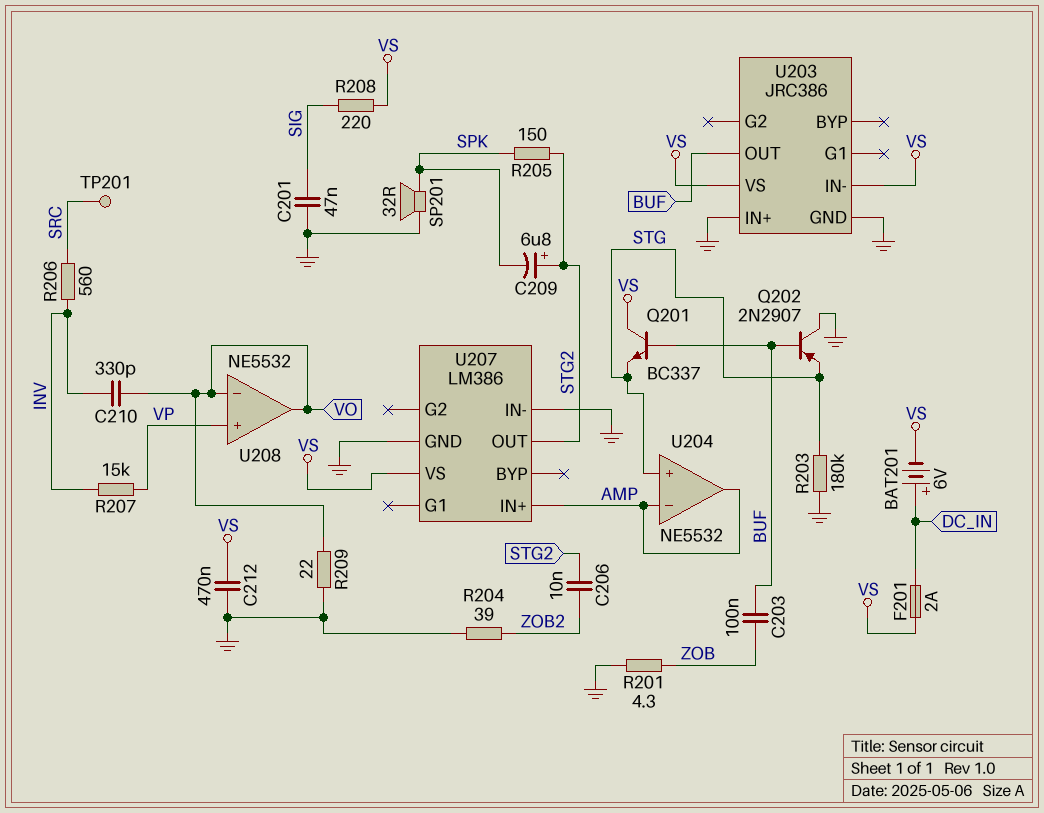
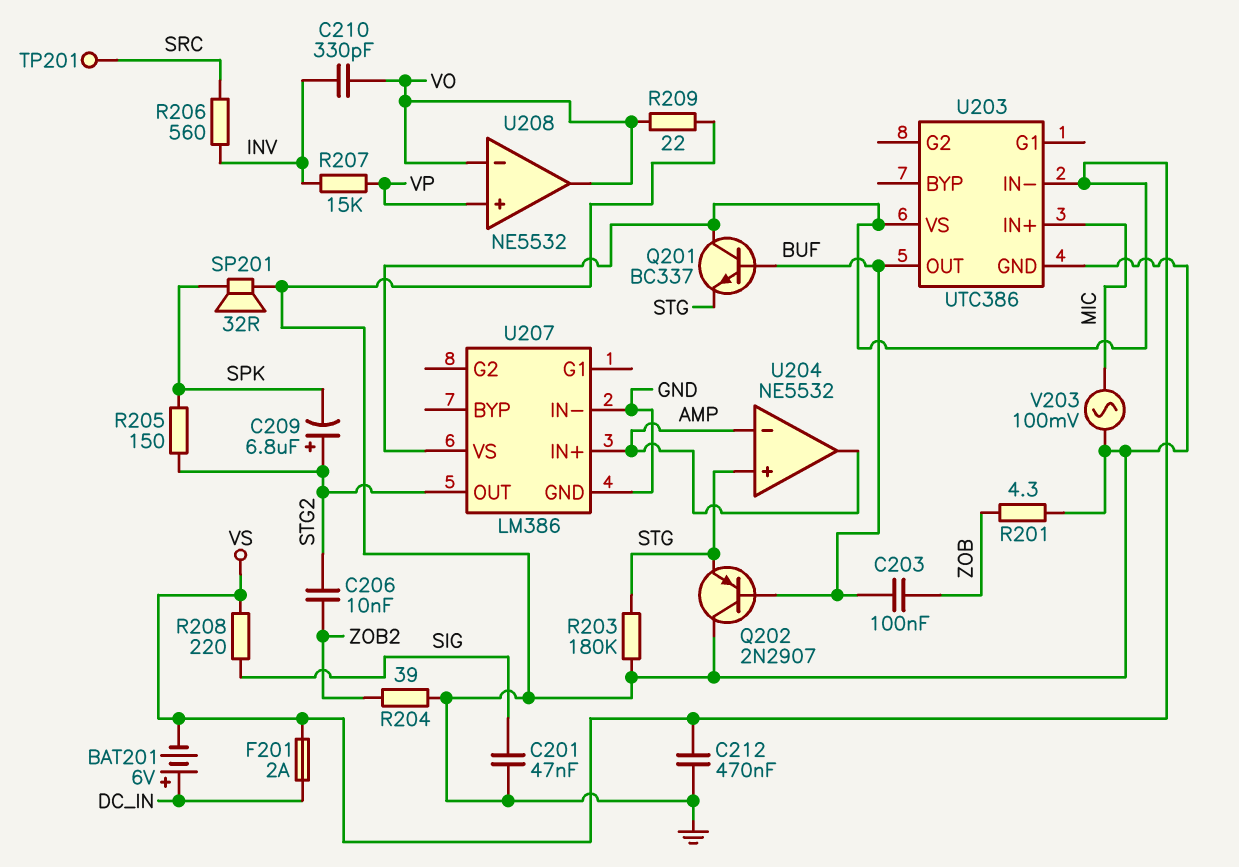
U203: JRC386 -> UTC386
U203 pin IN+: GND -> MIC
V203: none -> AC 100mV (GND, MIC)

